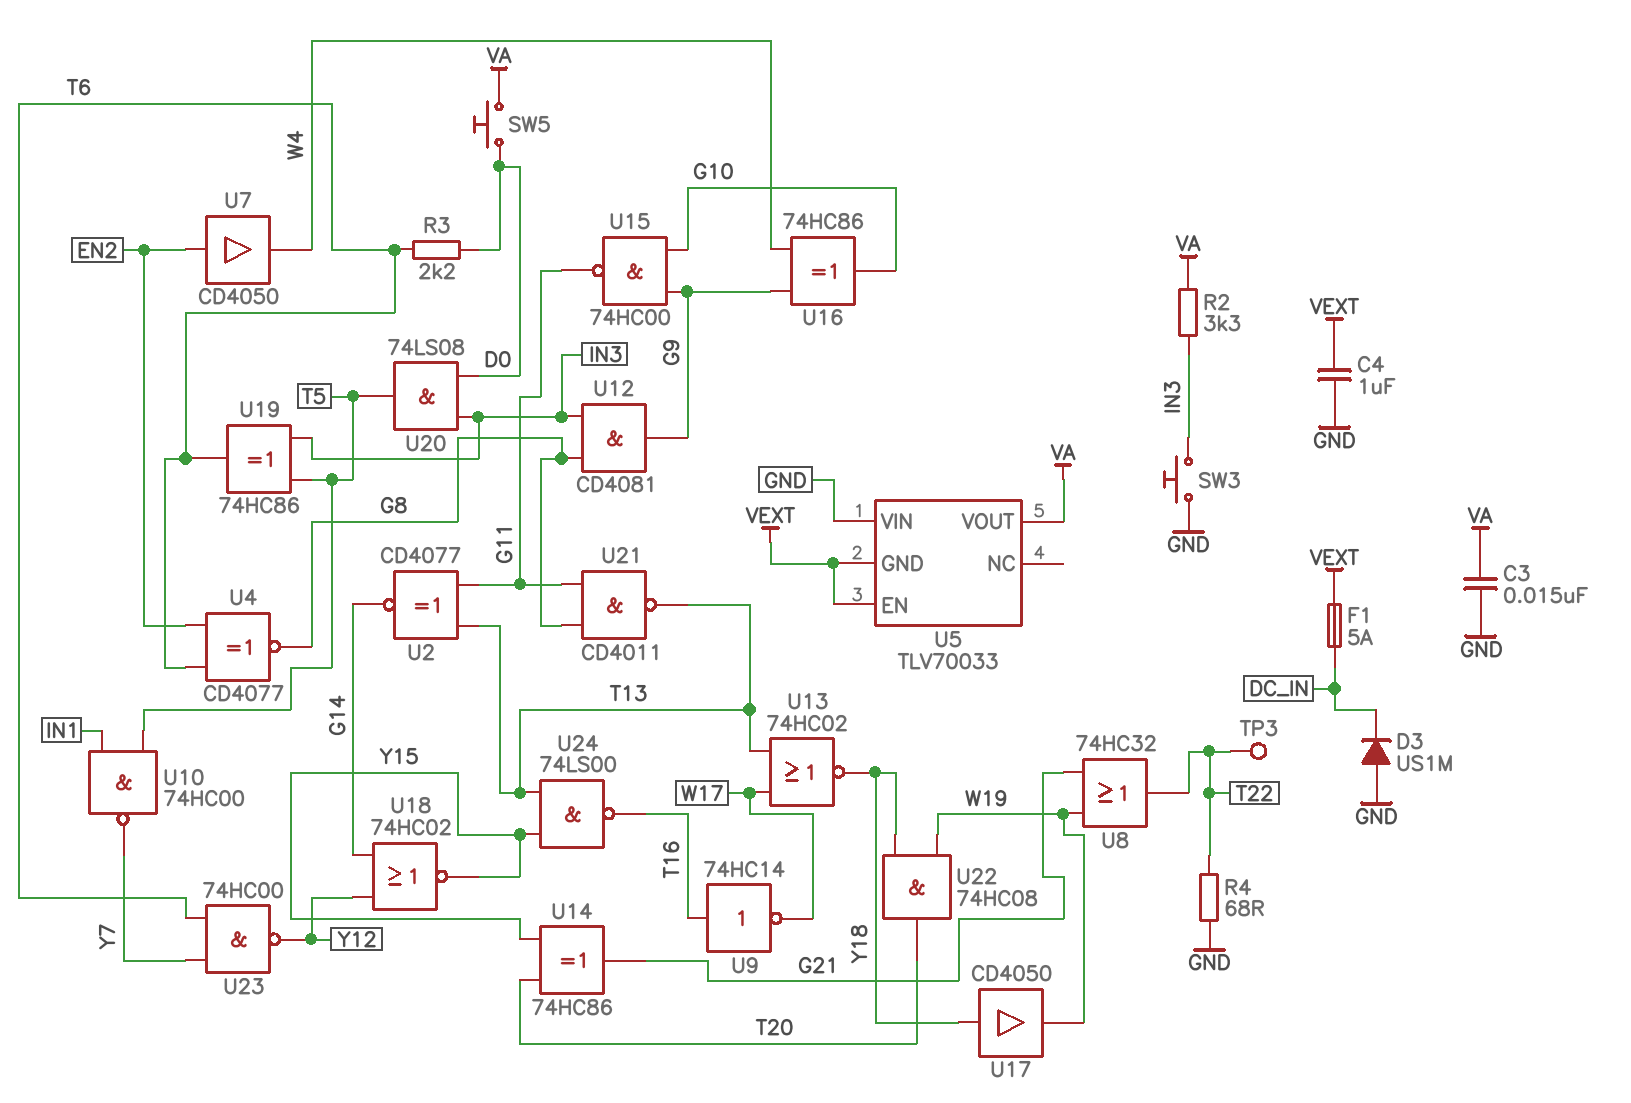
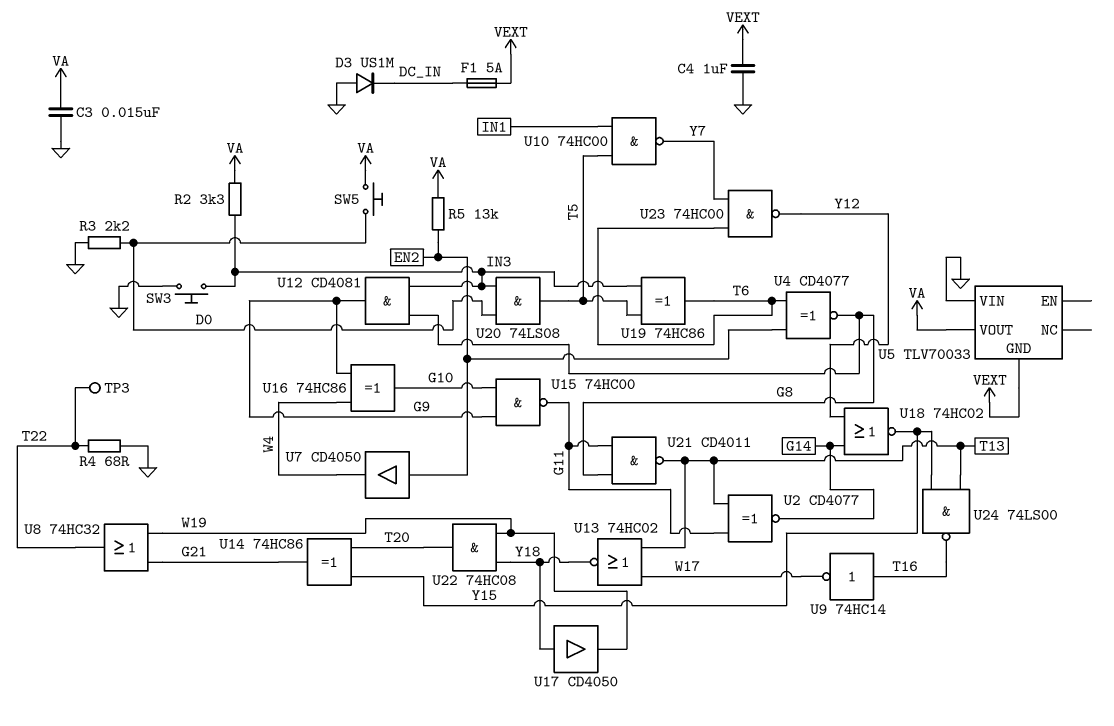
R3: 2.2k (D0, T6) -> 2.2k (D0, GND)
R5: none -> 13k (EN2, VA)
U5 pin EN: VEXT -> none

